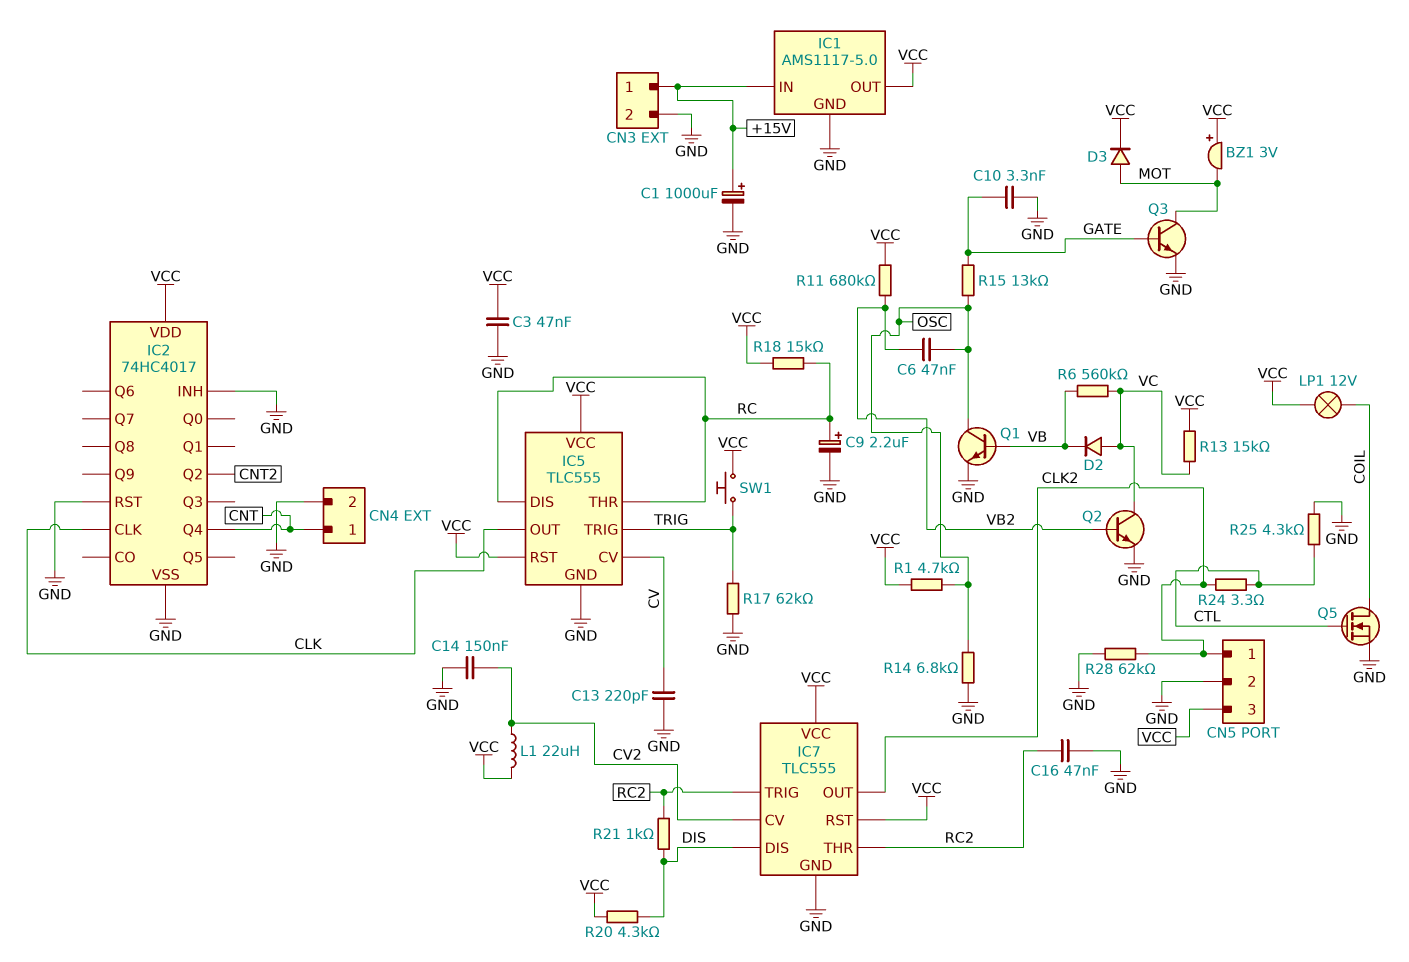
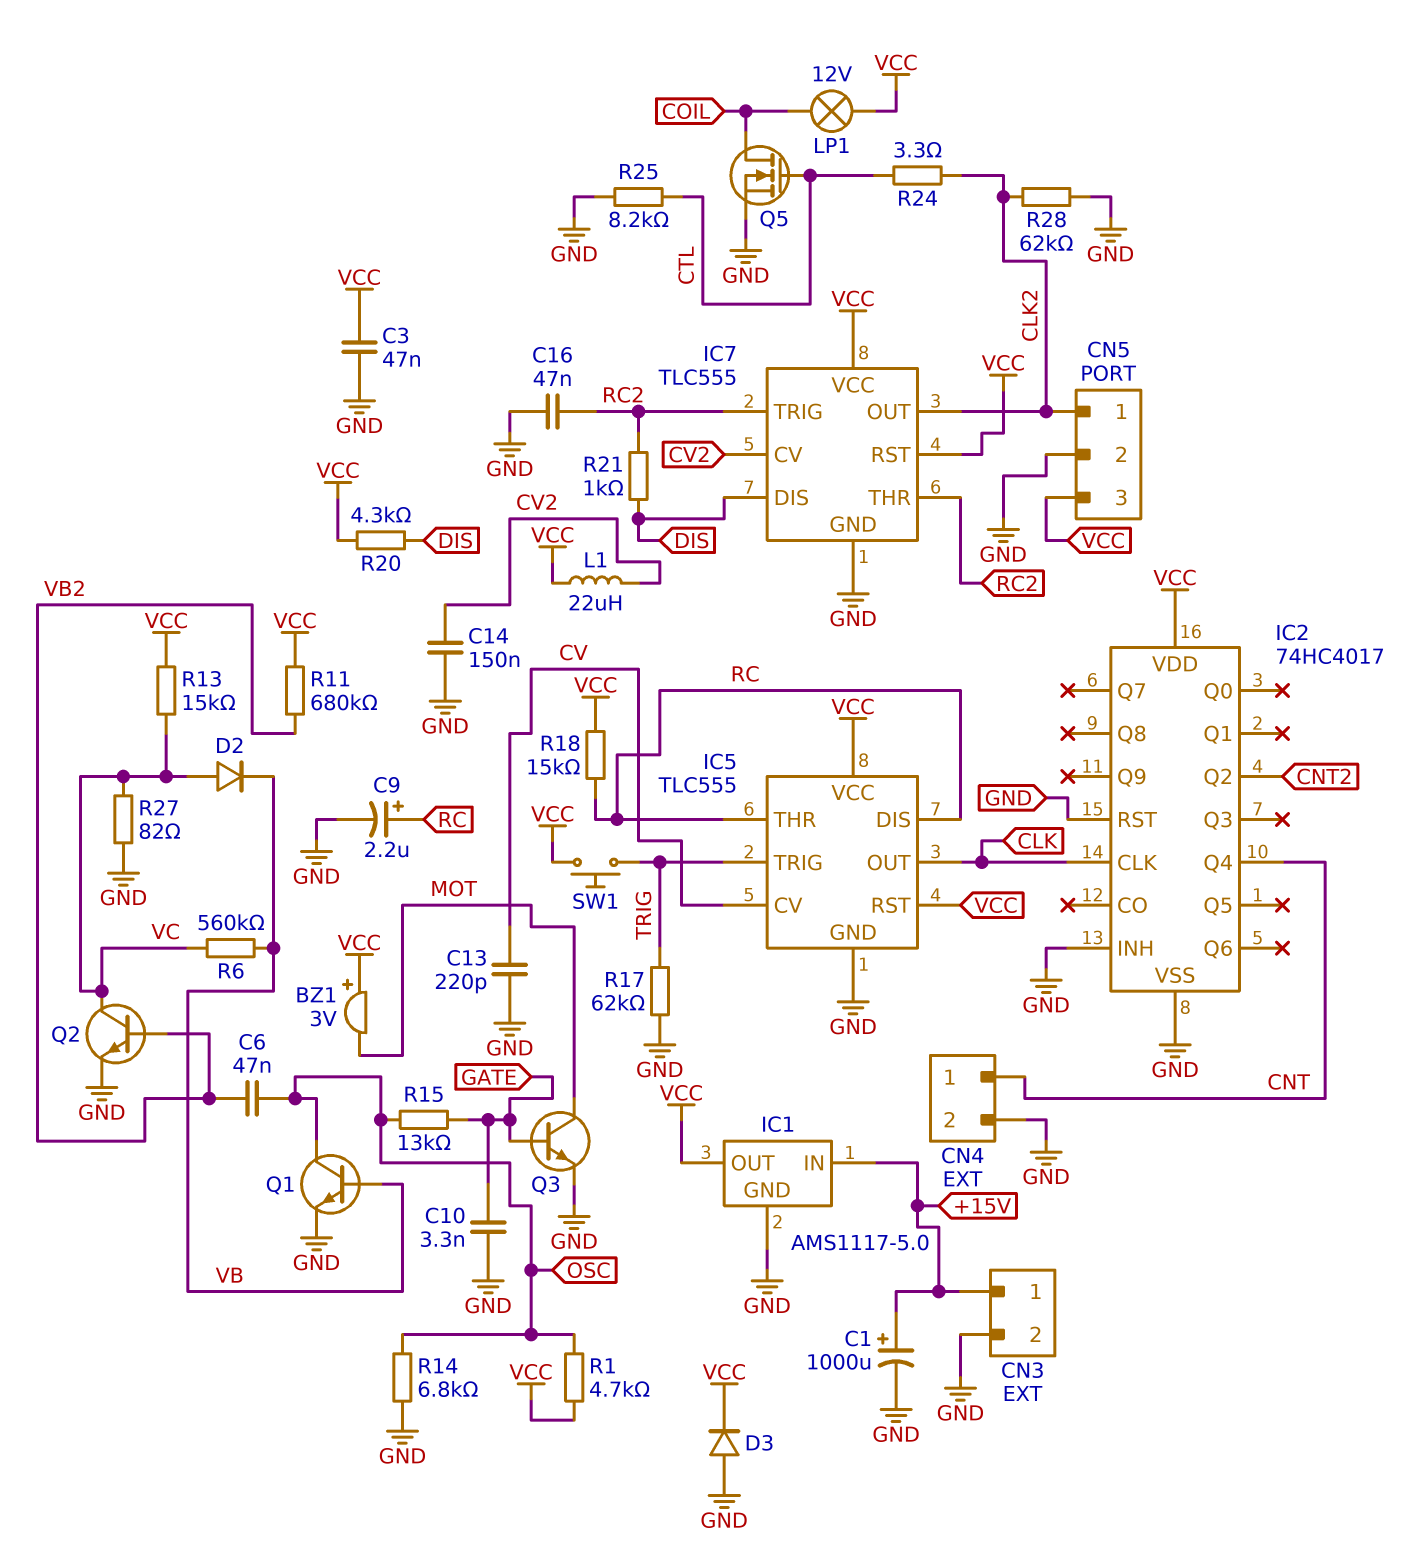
D3: diode (A MOT, K VCC) -> diode (A GND, K VCC)
R25: 4.3k (CTL, GND) -> 8.2k (CTL, GND)
R27: none -> 82 (GND, VC)

